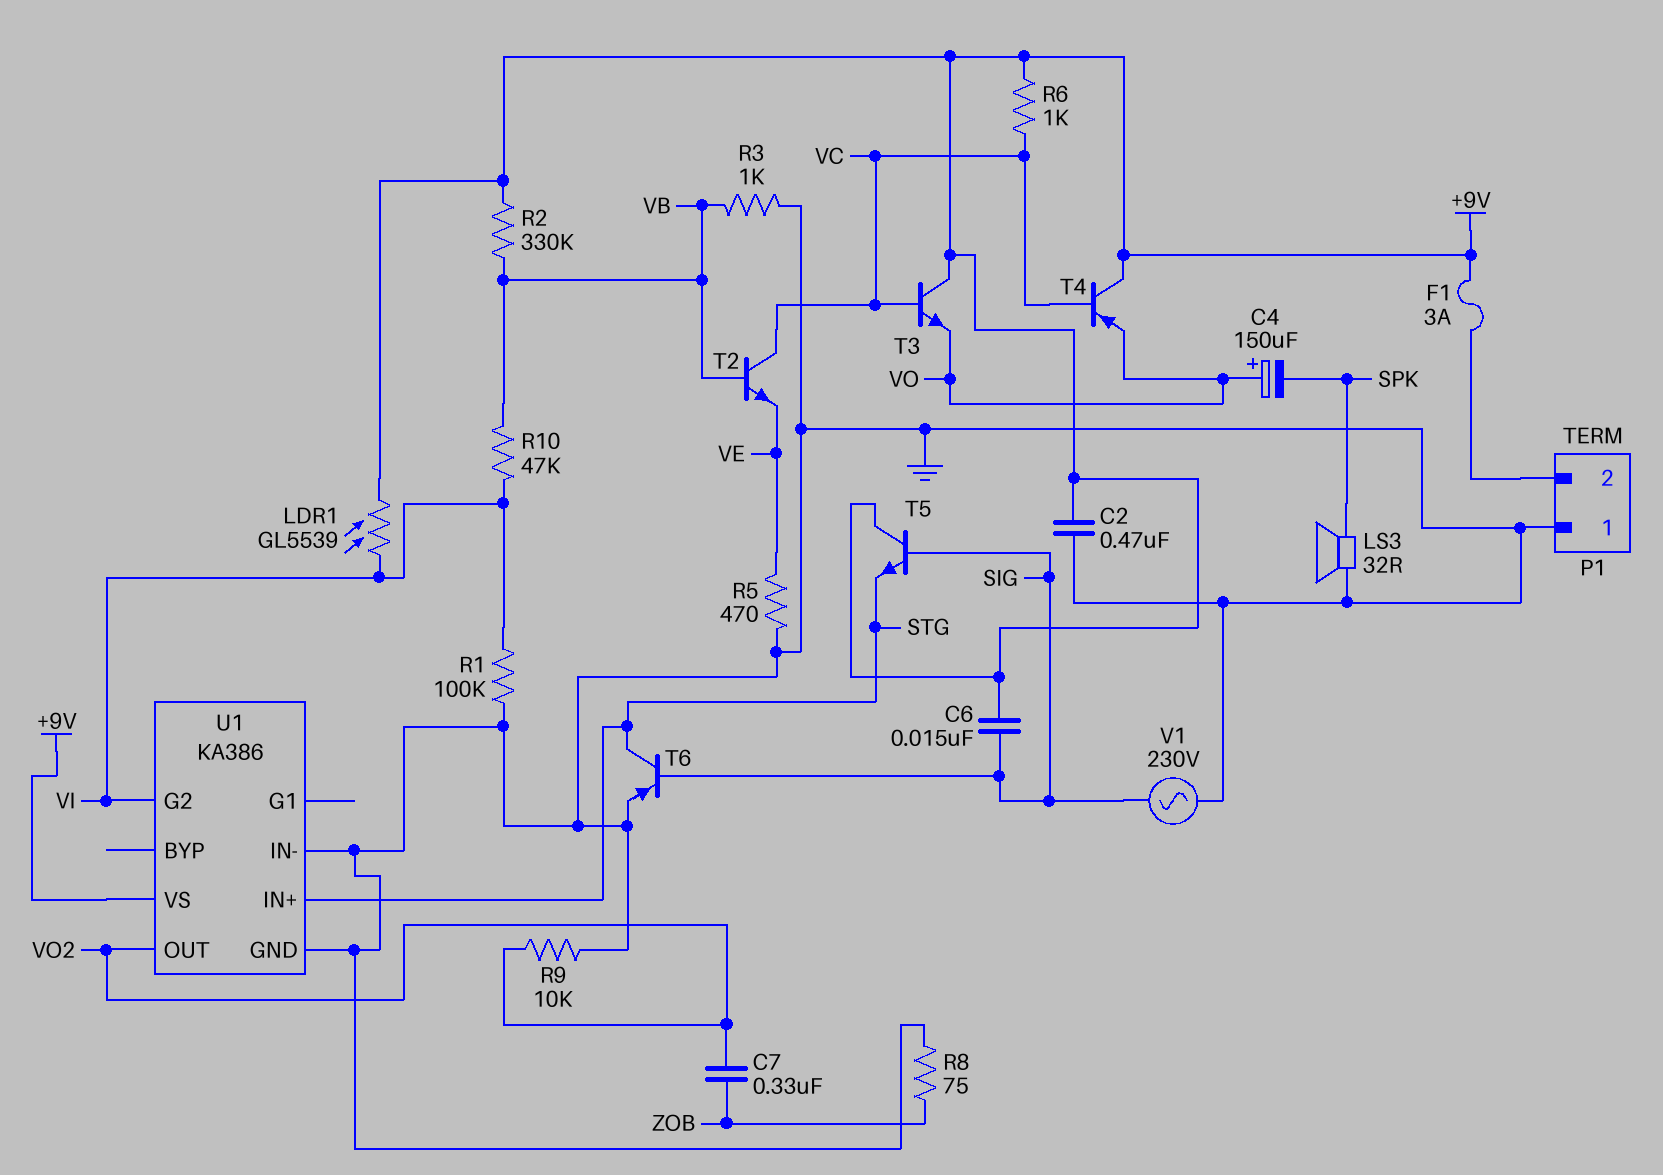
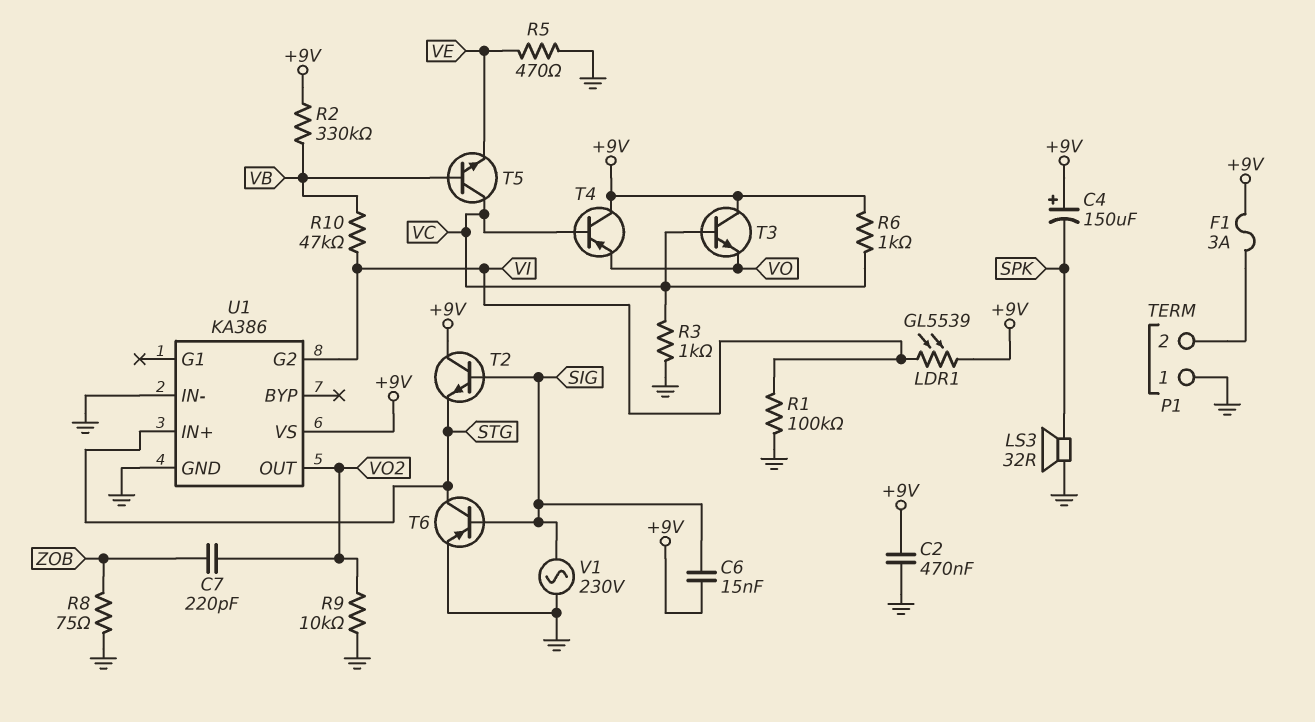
C4: 150uF (plus VO, minus SPK) -> 150uF (plus +9V, minus SPK)
C7: 330nF (VO2, ZOB) -> 220pF (VO2, ZOB)
R3: 1k (GND, VB) -> 1k (GND, VC)
T2: NPN (B VB, C VC, E VE) -> NPN (B SIG, C +9V, E STG)
T5: NPN (B SIG, C +9V, E STG) -> NPN (B VB, C VC, E VE)

